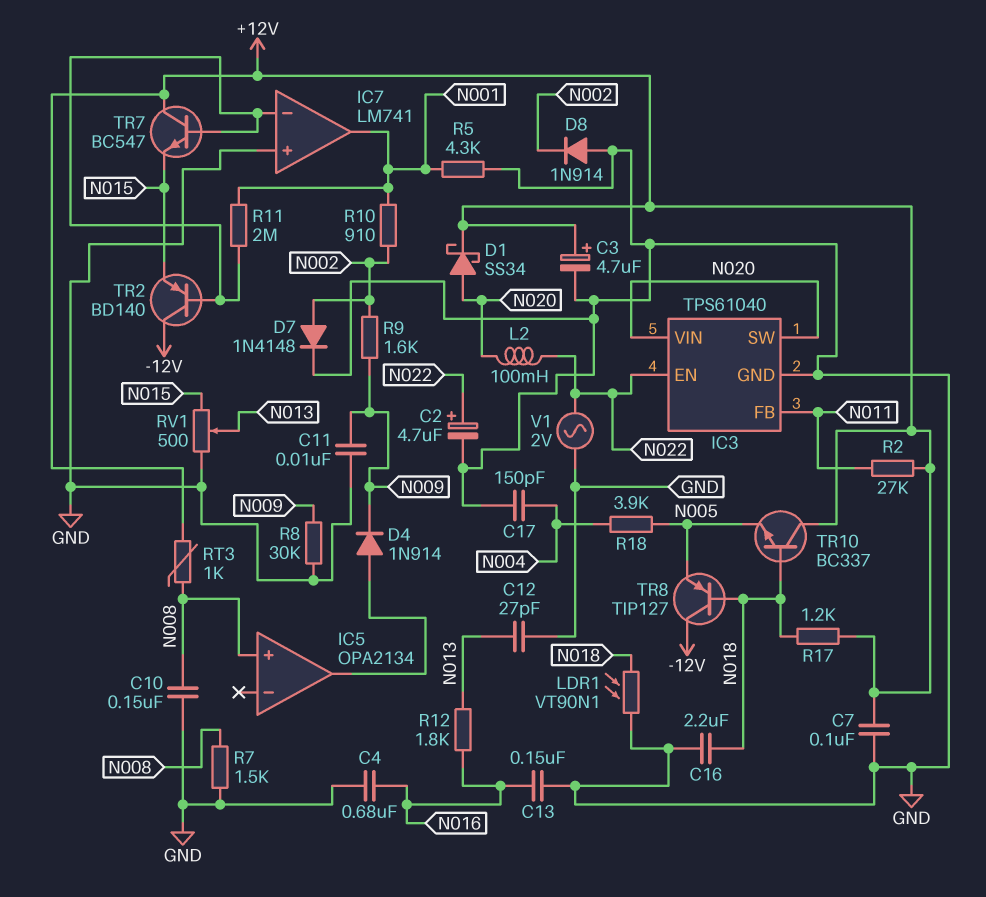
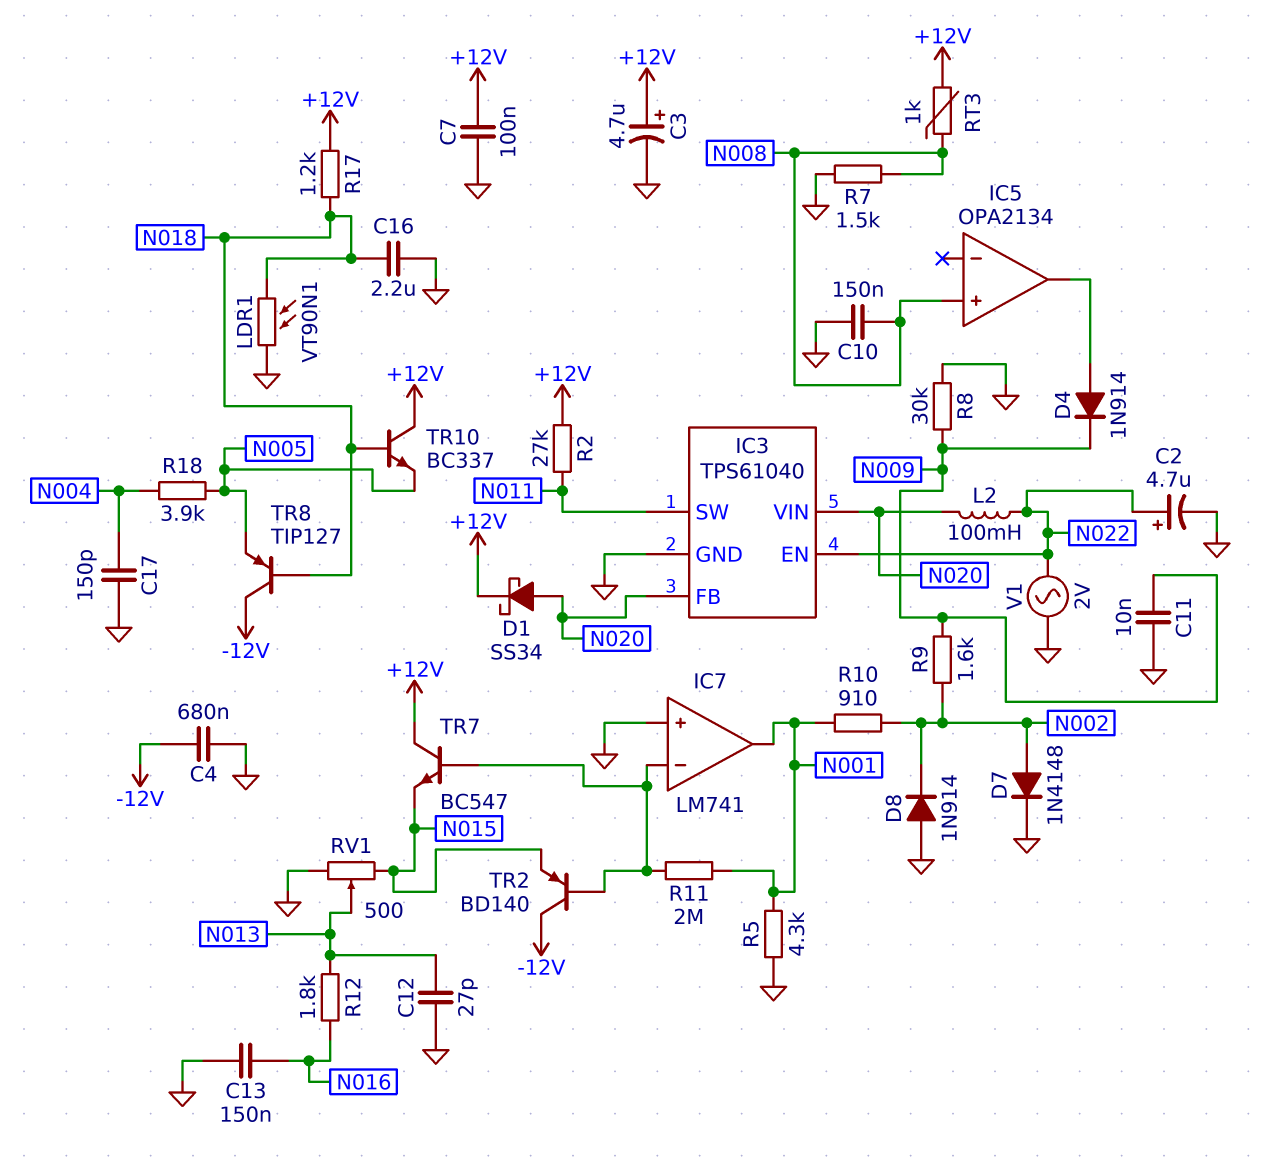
C4: 680nF (GND, N016) -> 680nF (-12V, GND)
IC3 pin FB: N011 -> N020
IC3 pin SW: N020 -> N011

